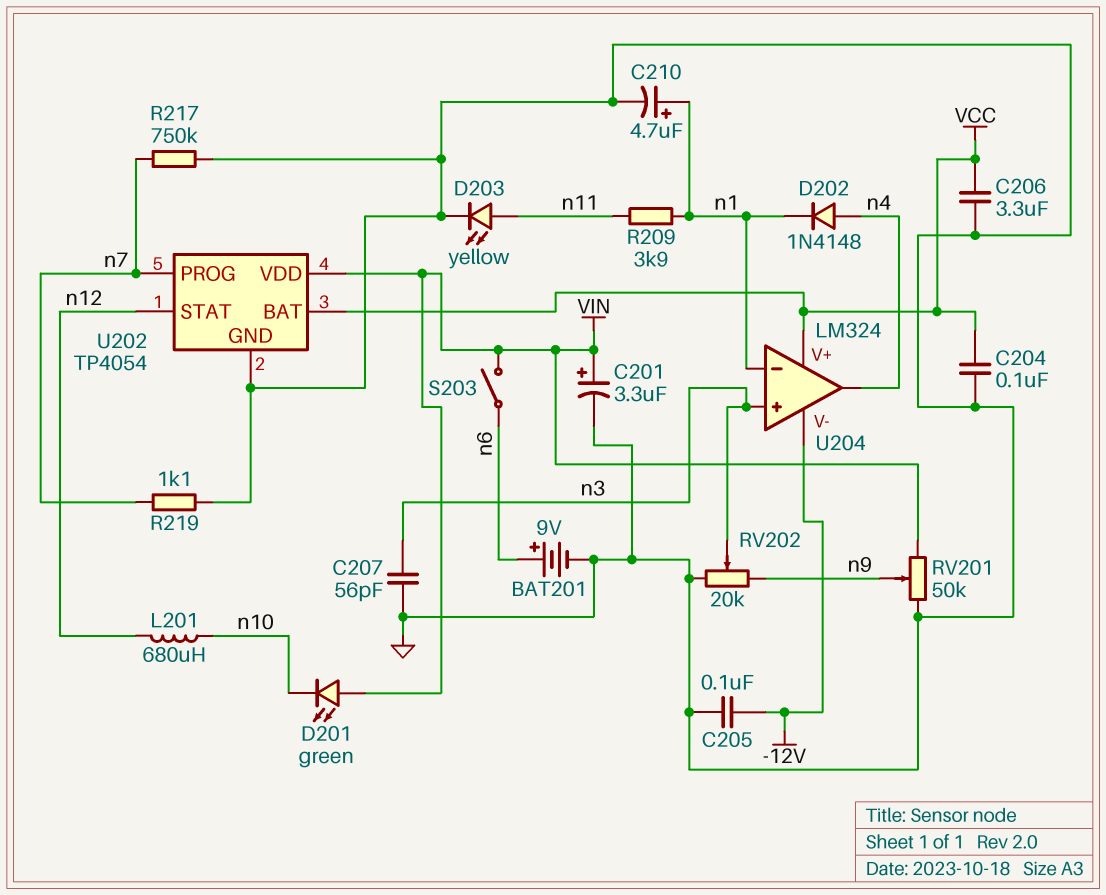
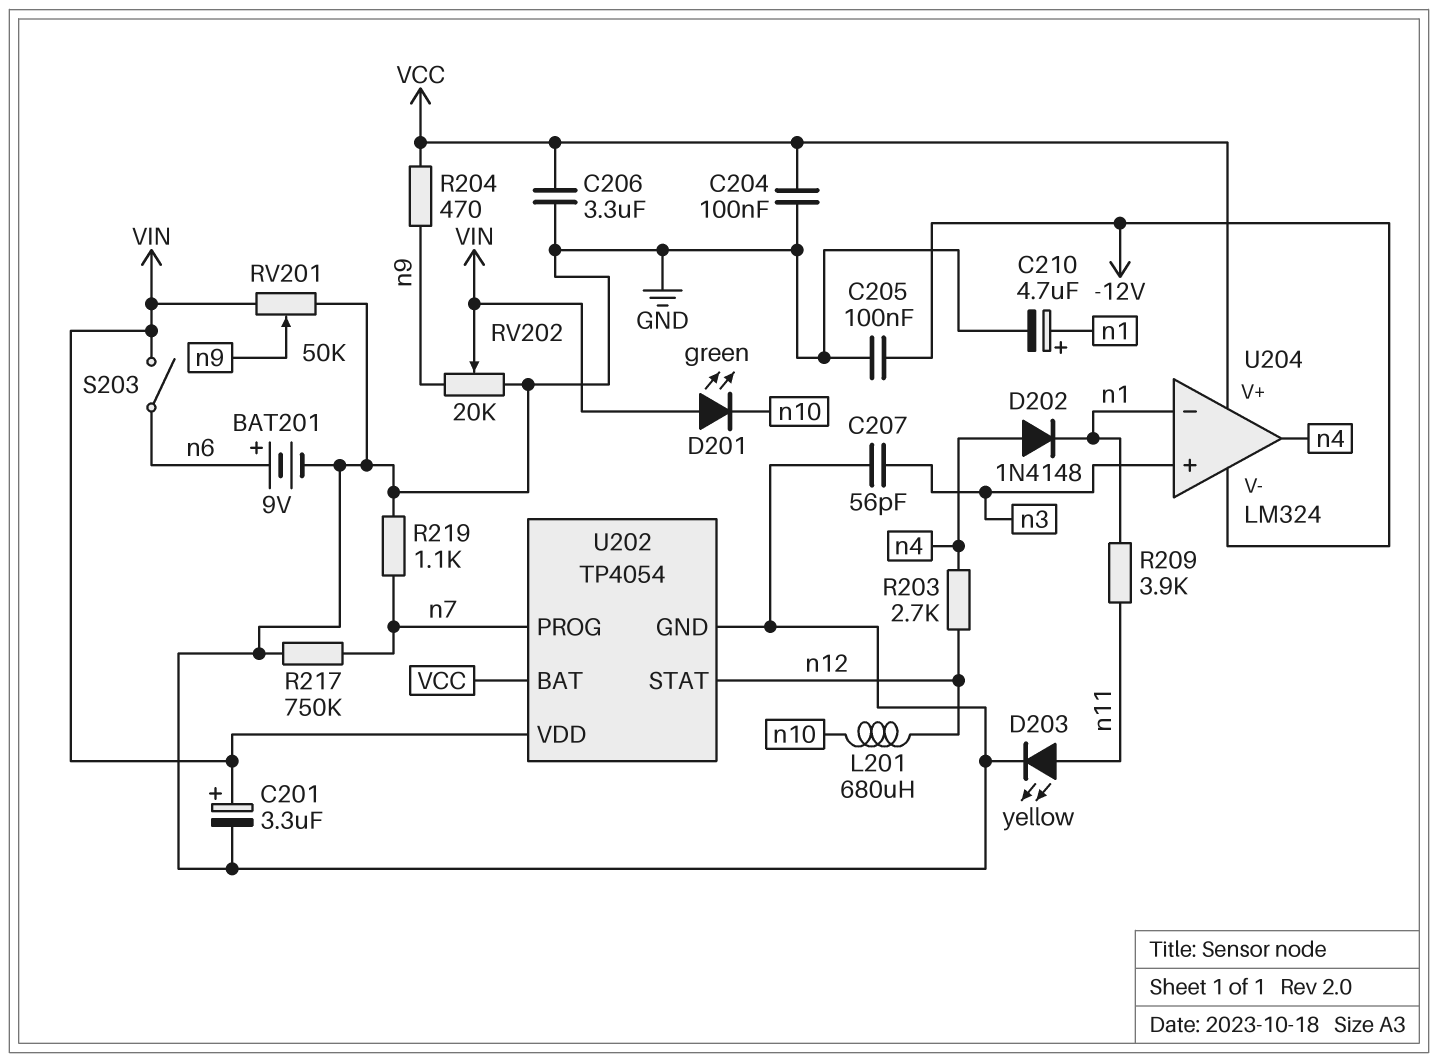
R203: none -> 2.7k (n4, n12)
R204: none -> 470 (VCC, n9)
RV202: 20k (GND, n9, wiper n3) -> 20k (GND, n9, wiper VIN)

